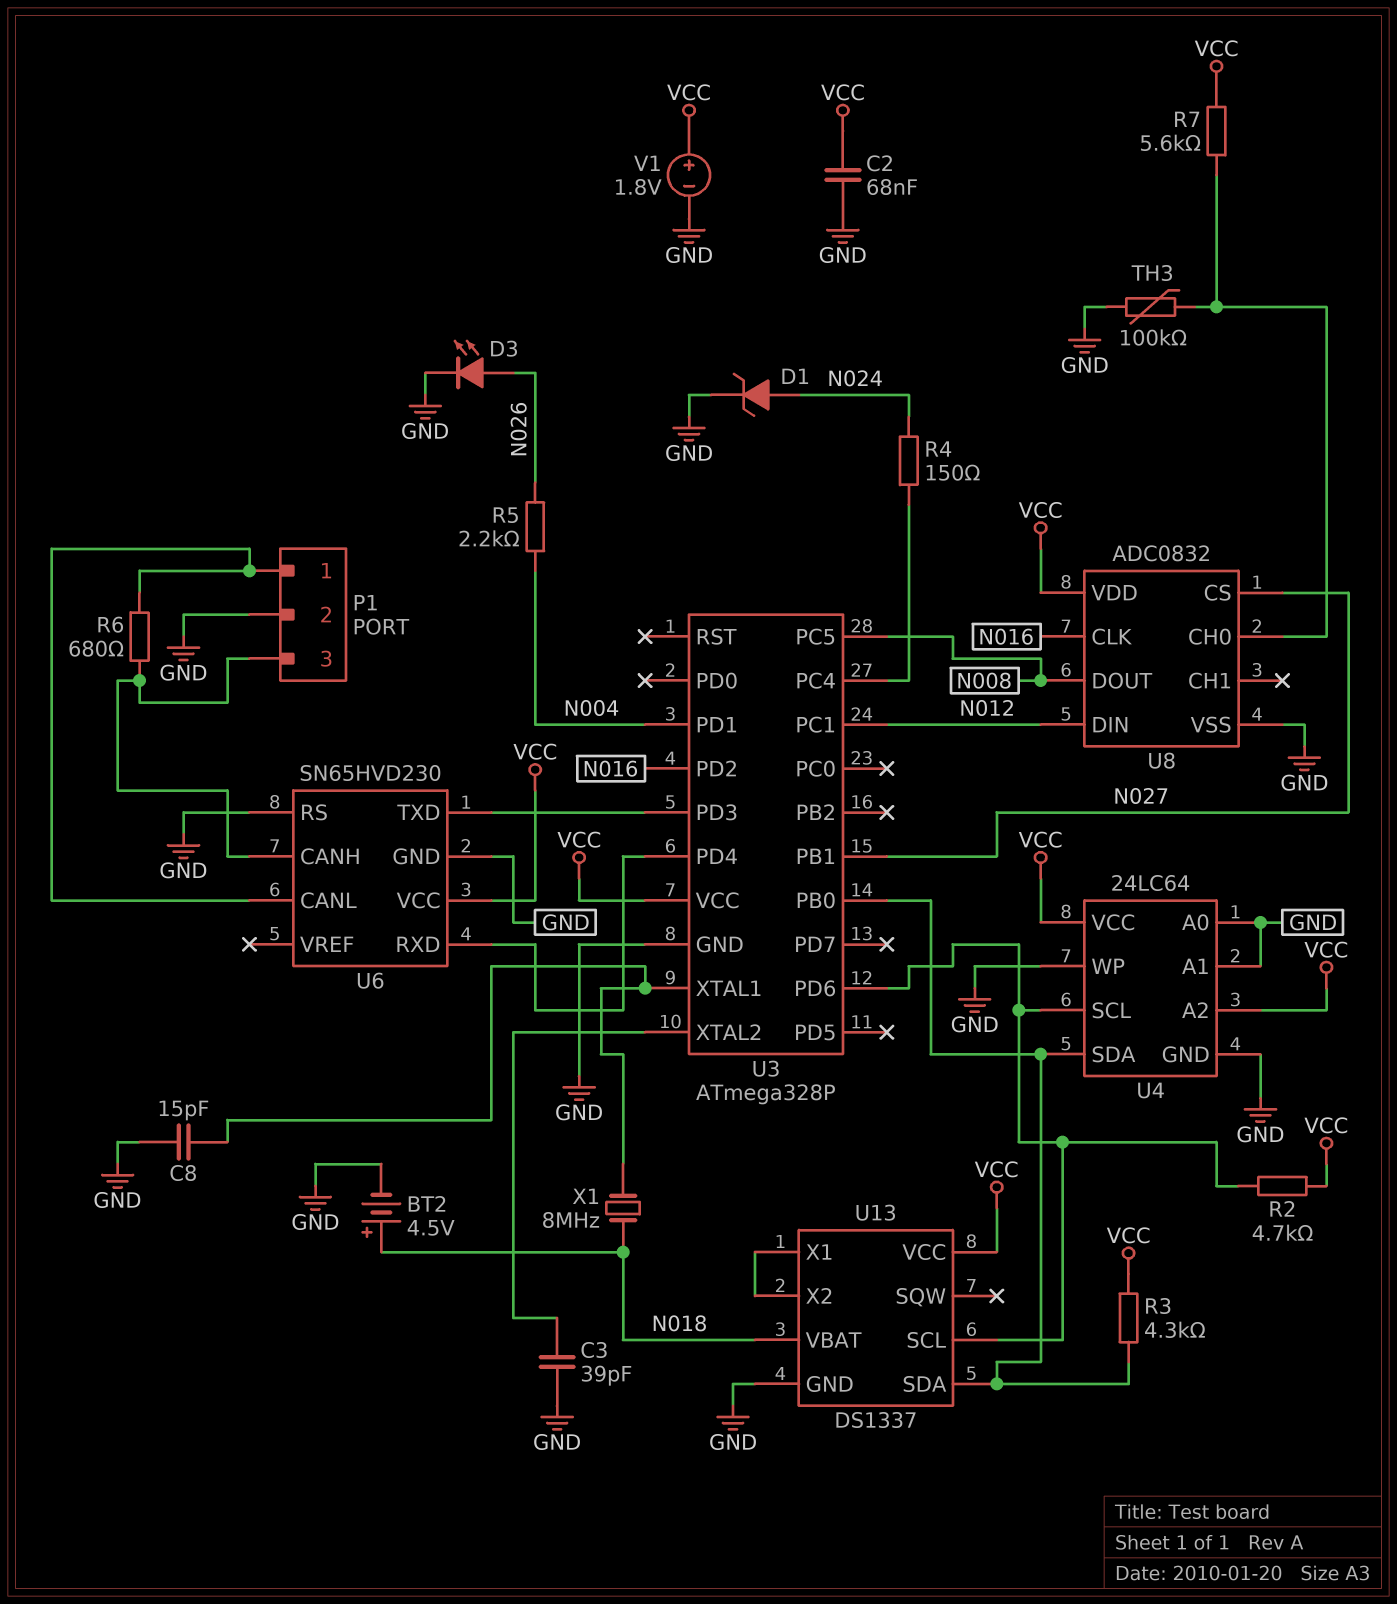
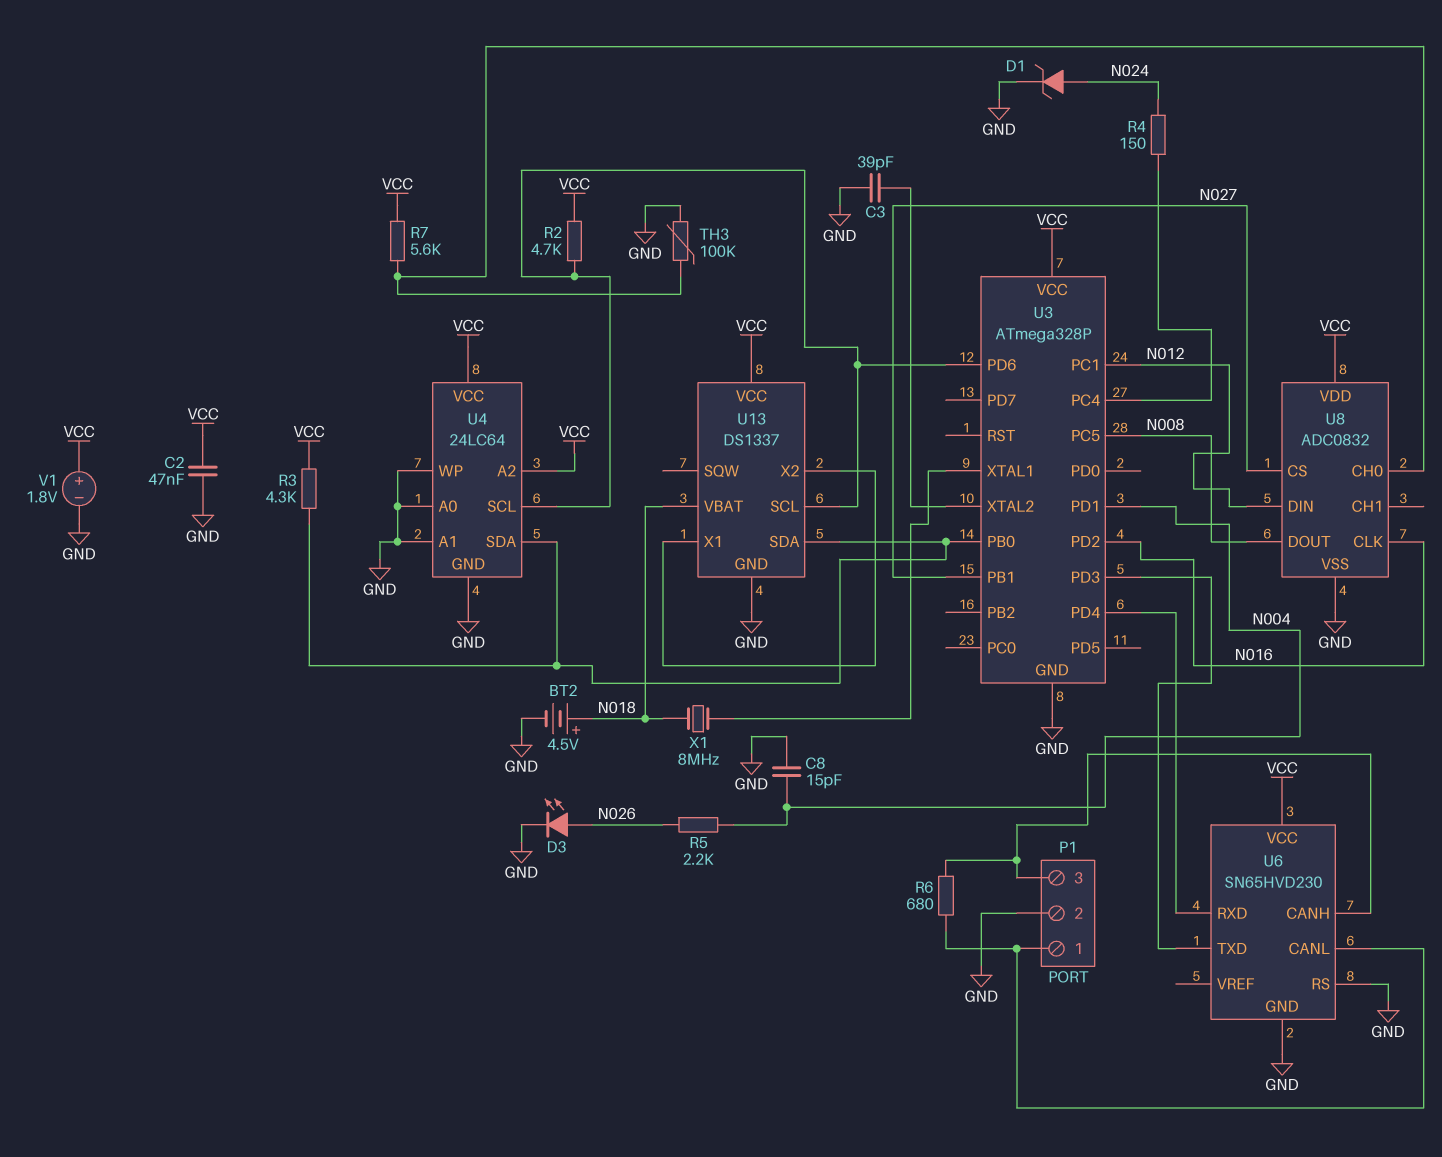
C2: 68nF (GND, VCC) -> 47nF (GND, VCC)
C8: 15pF (GND, U3/XTAL1) -> 15pF (GND, N004)

